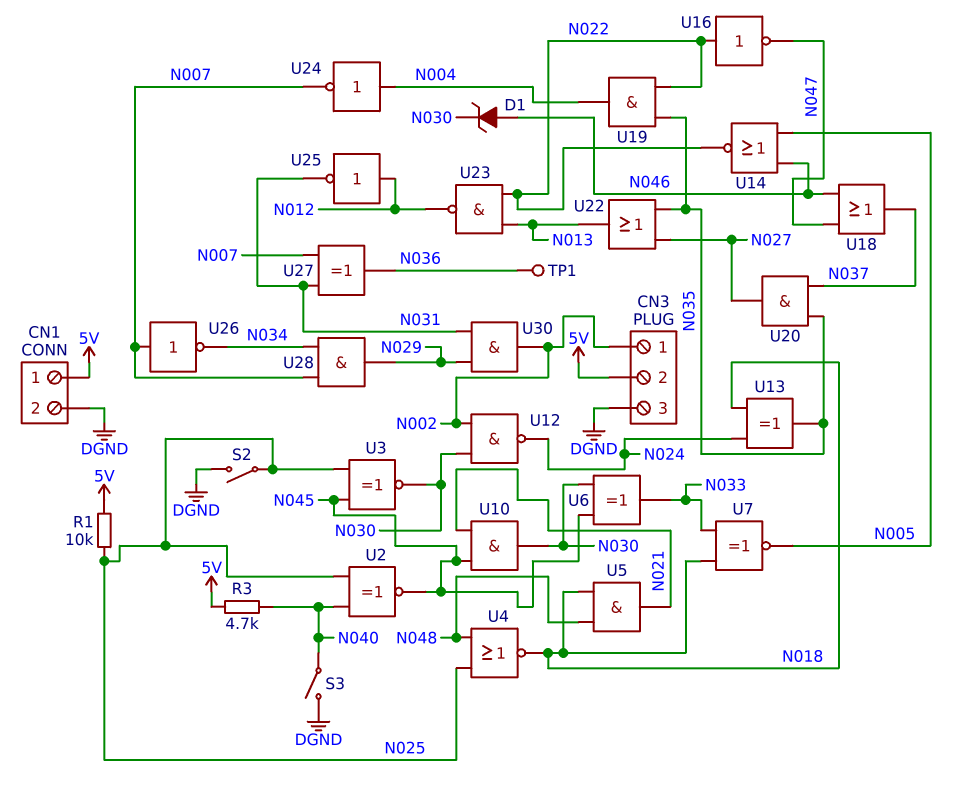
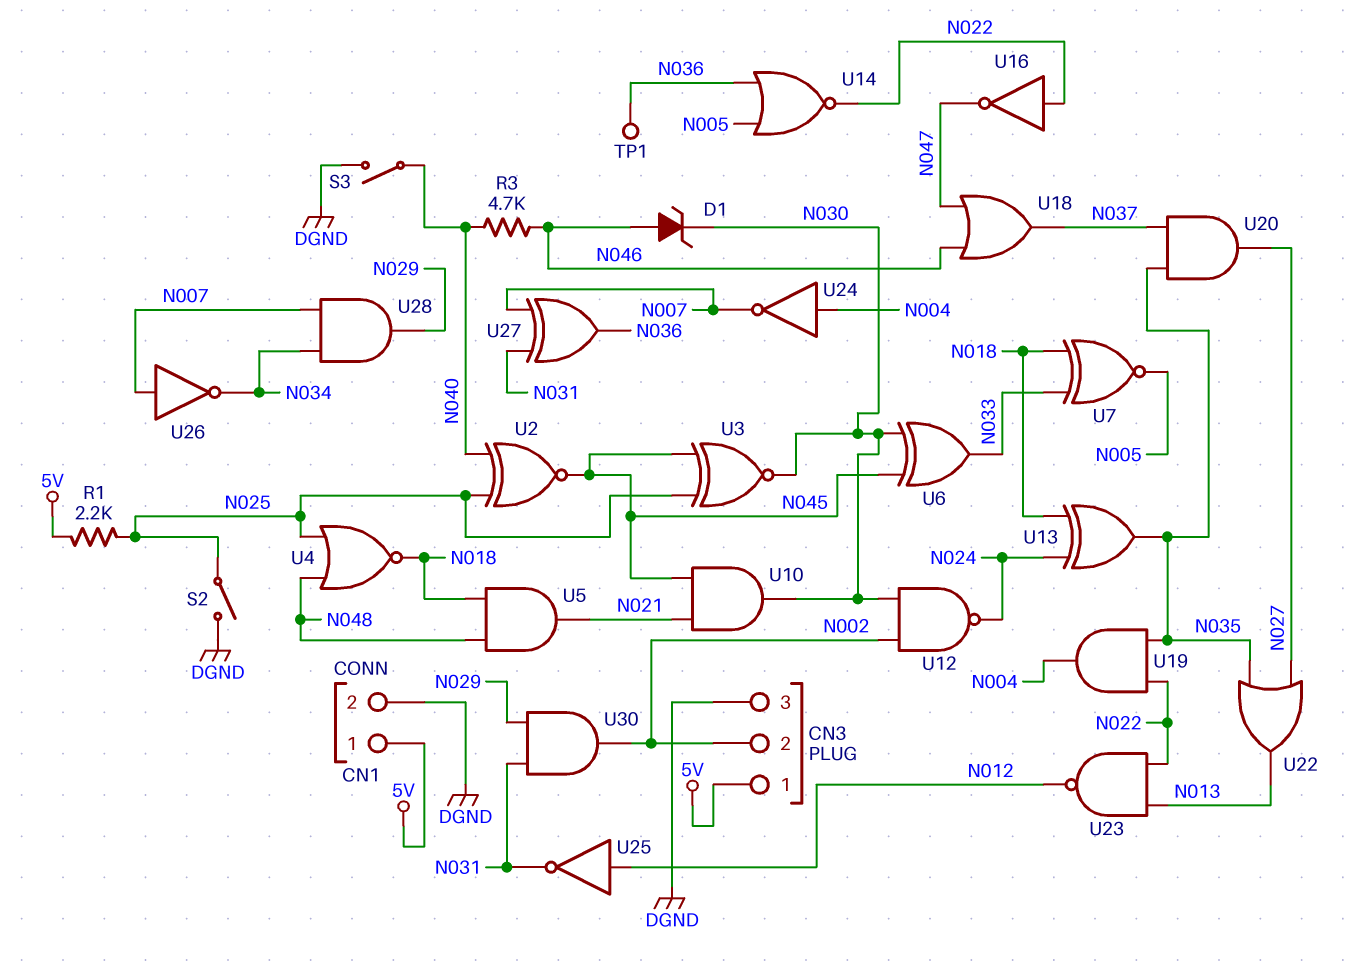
CN3 pin 1: N002 -> 5V
CN3 pin 2: 5V -> N002
R1: 10k (5V, N025) -> 2.2k (5V, N025)
R3: 4.7k (5V, N040) -> 4.7k (N040, N046)
U14: NOR (in N005, in N046, out N022) -> NOR (in N005, in N036, out N022)

